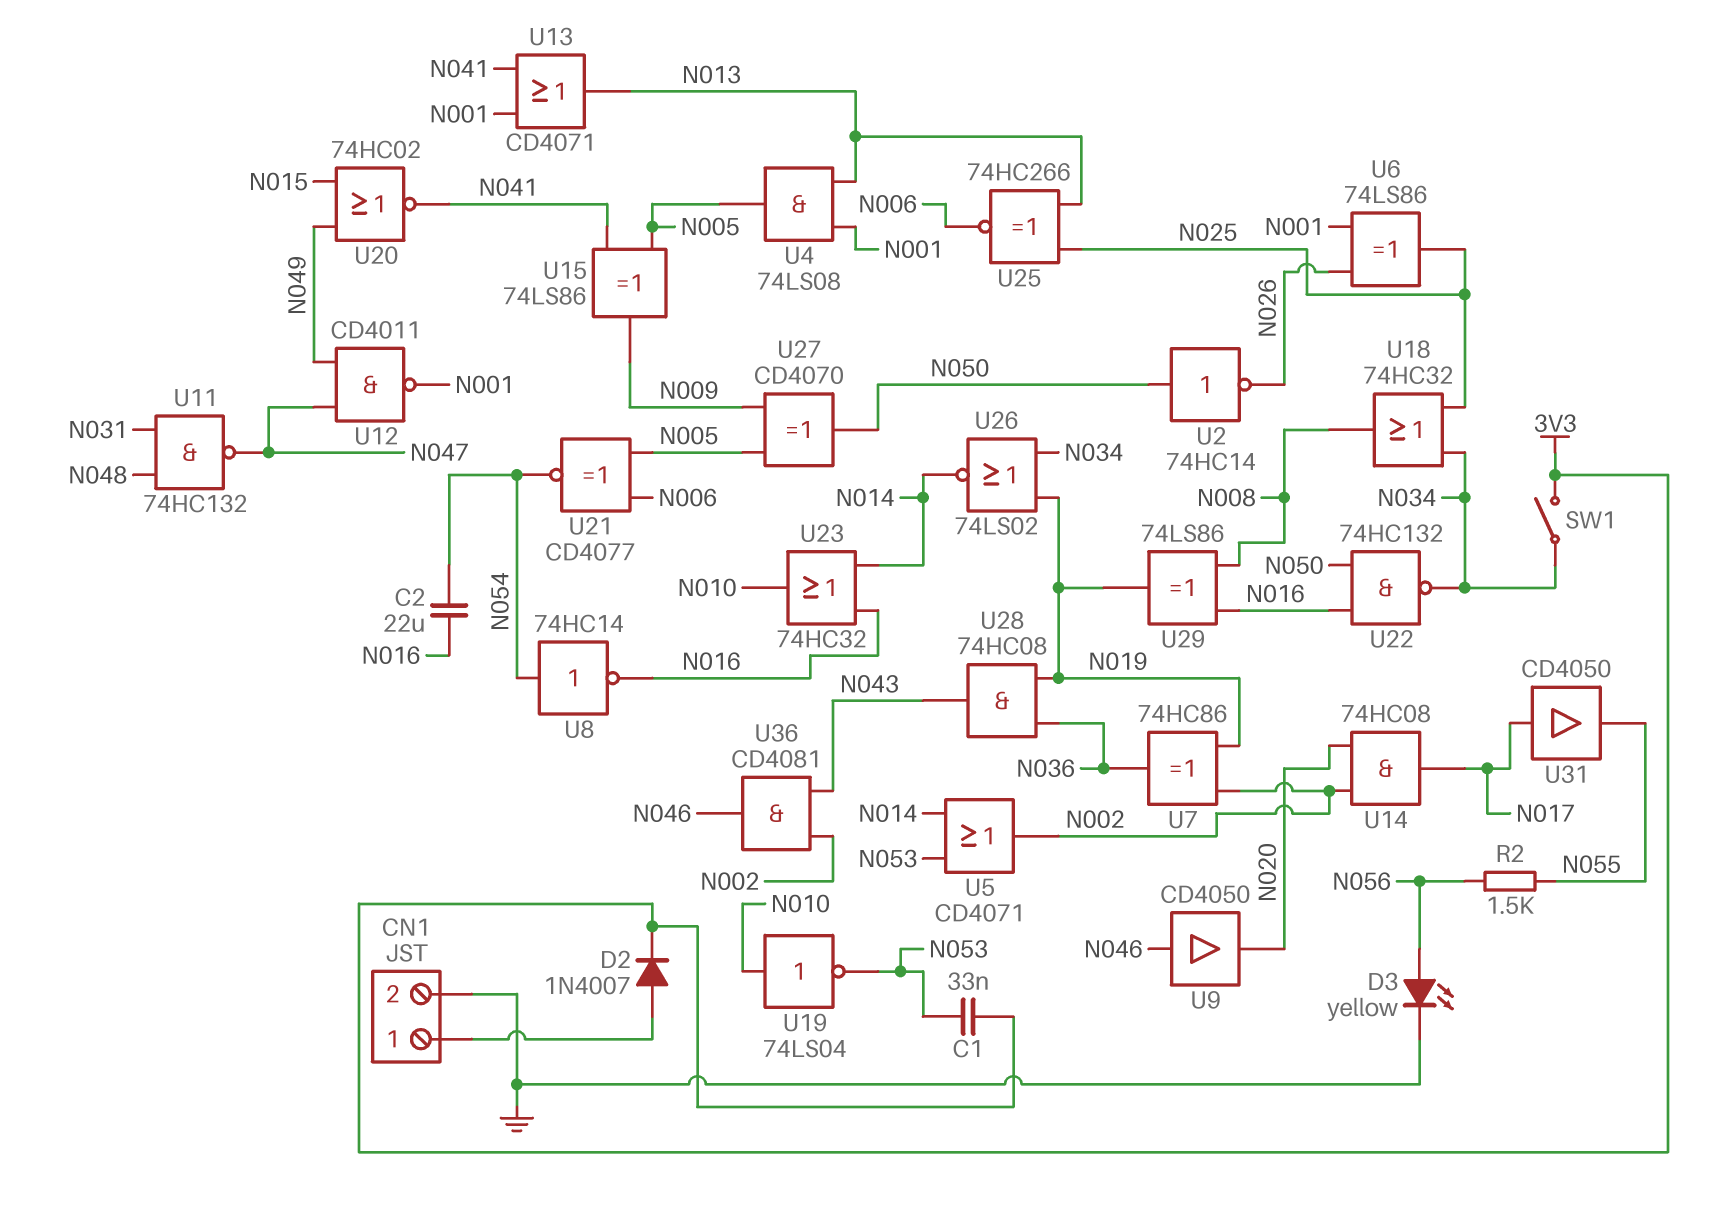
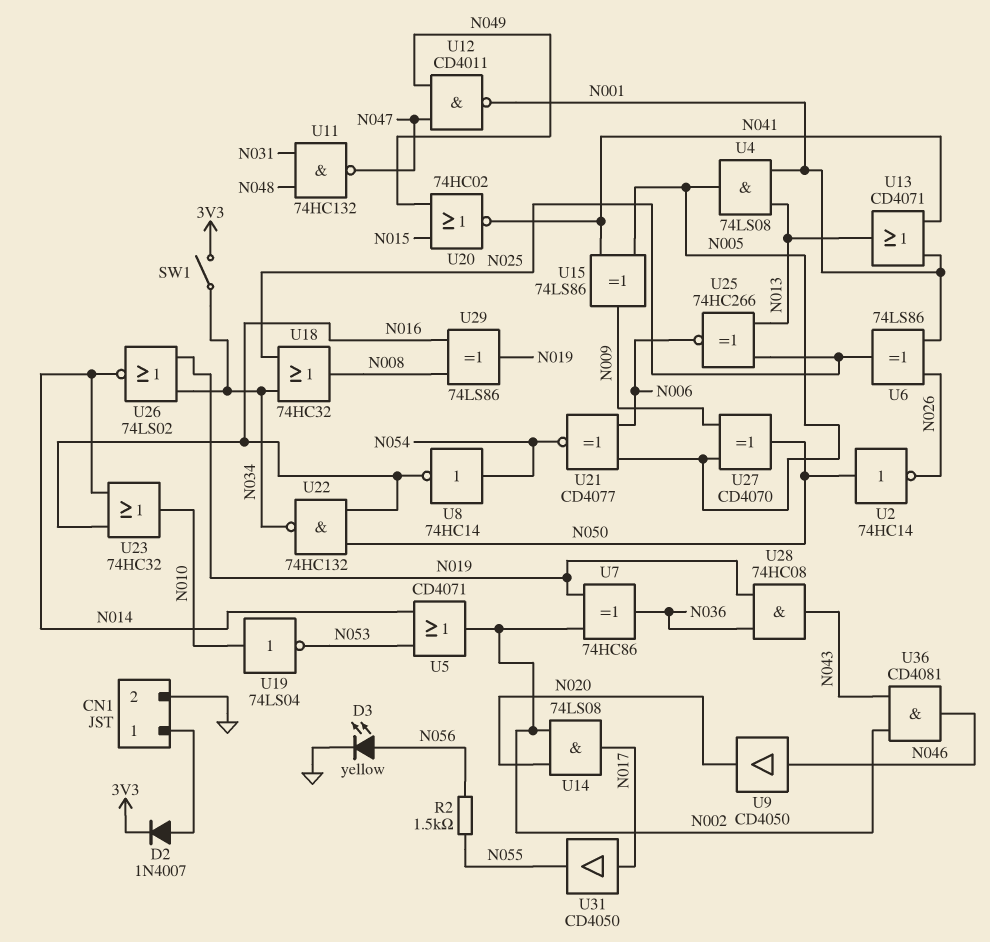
C1: 33nF (3V3, N053) -> none
C2: 22uF (N016, N054) -> none
U14: AND 74HC08 (in N002, in N020, out N017) -> AND 74LS08 (in N002, in N020, out N017)

